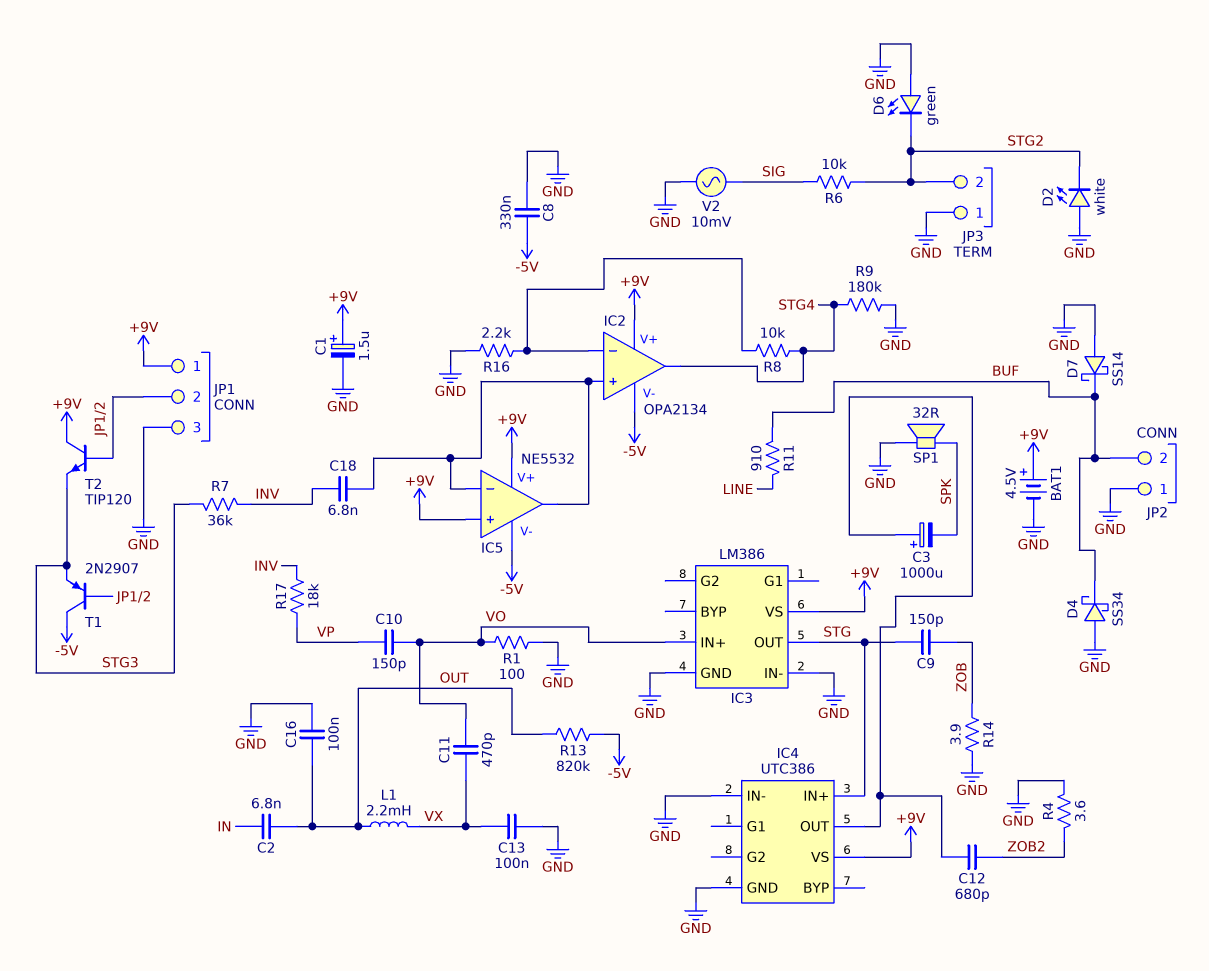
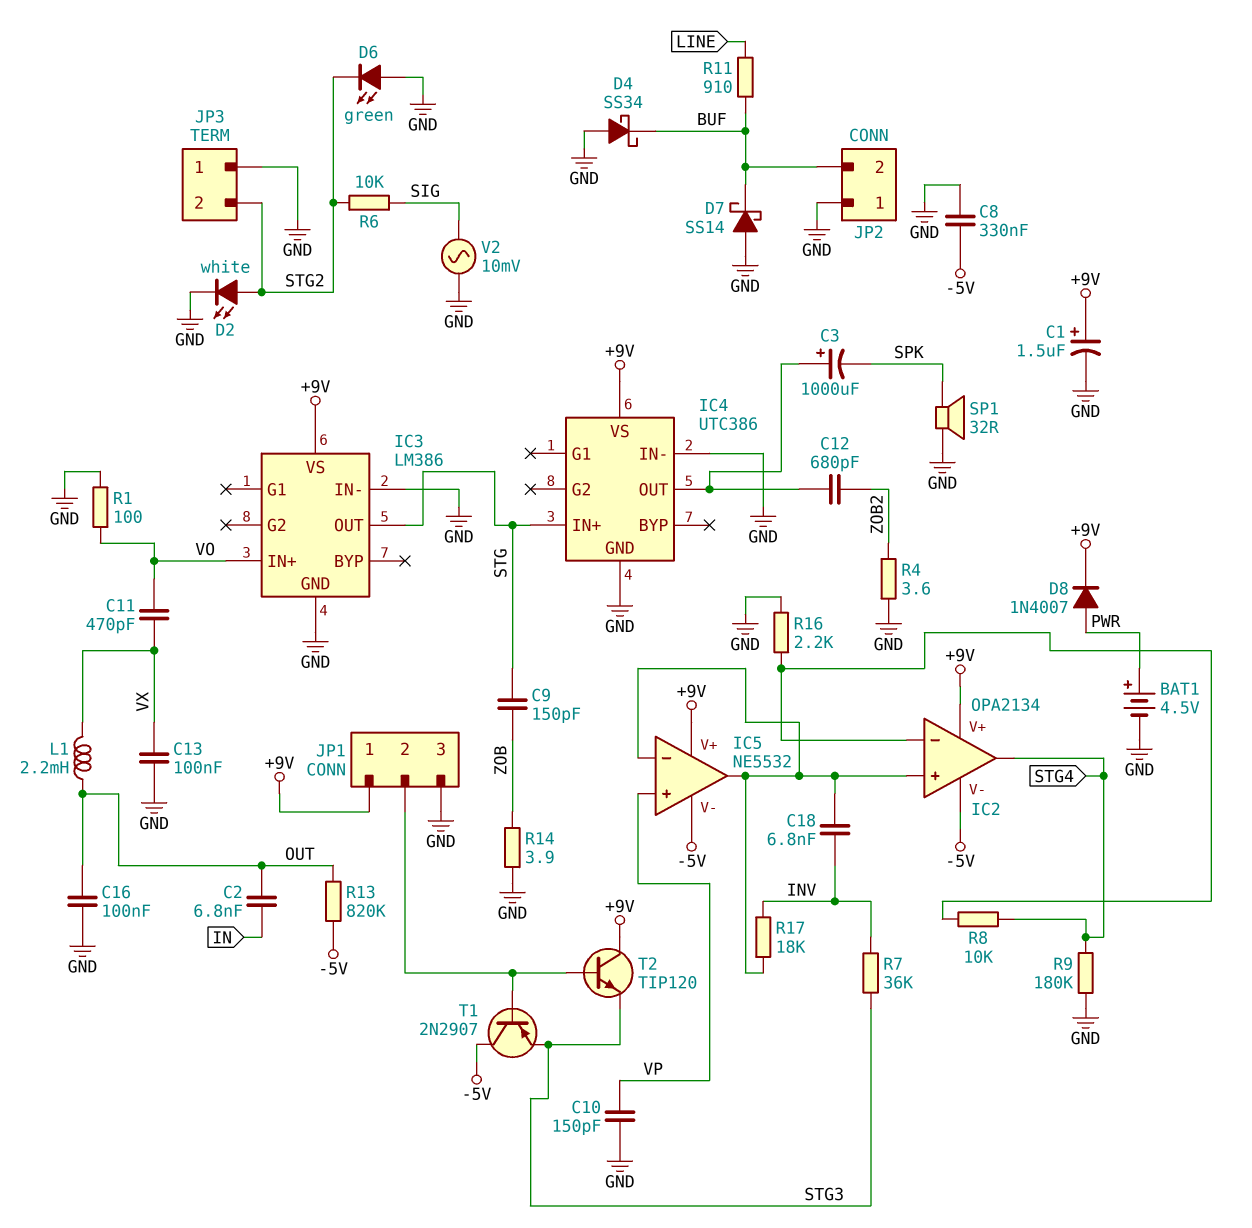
BAT1: 4.5V (plus +9V, minus GND) -> 4.5V (plus PWR, minus GND)
C10: 150pF (VO, VP) -> 150pF (GND, VP)
D2: LED white (A GND, K STG2) -> LED white (A STG2, K GND)
D8: none -> diode 1N4007 (A PWR, K +9V)
IC5 pin in+: +9V -> VP
R17: 18k (INV, VP) -> 18k (IC2/in+, INV)

